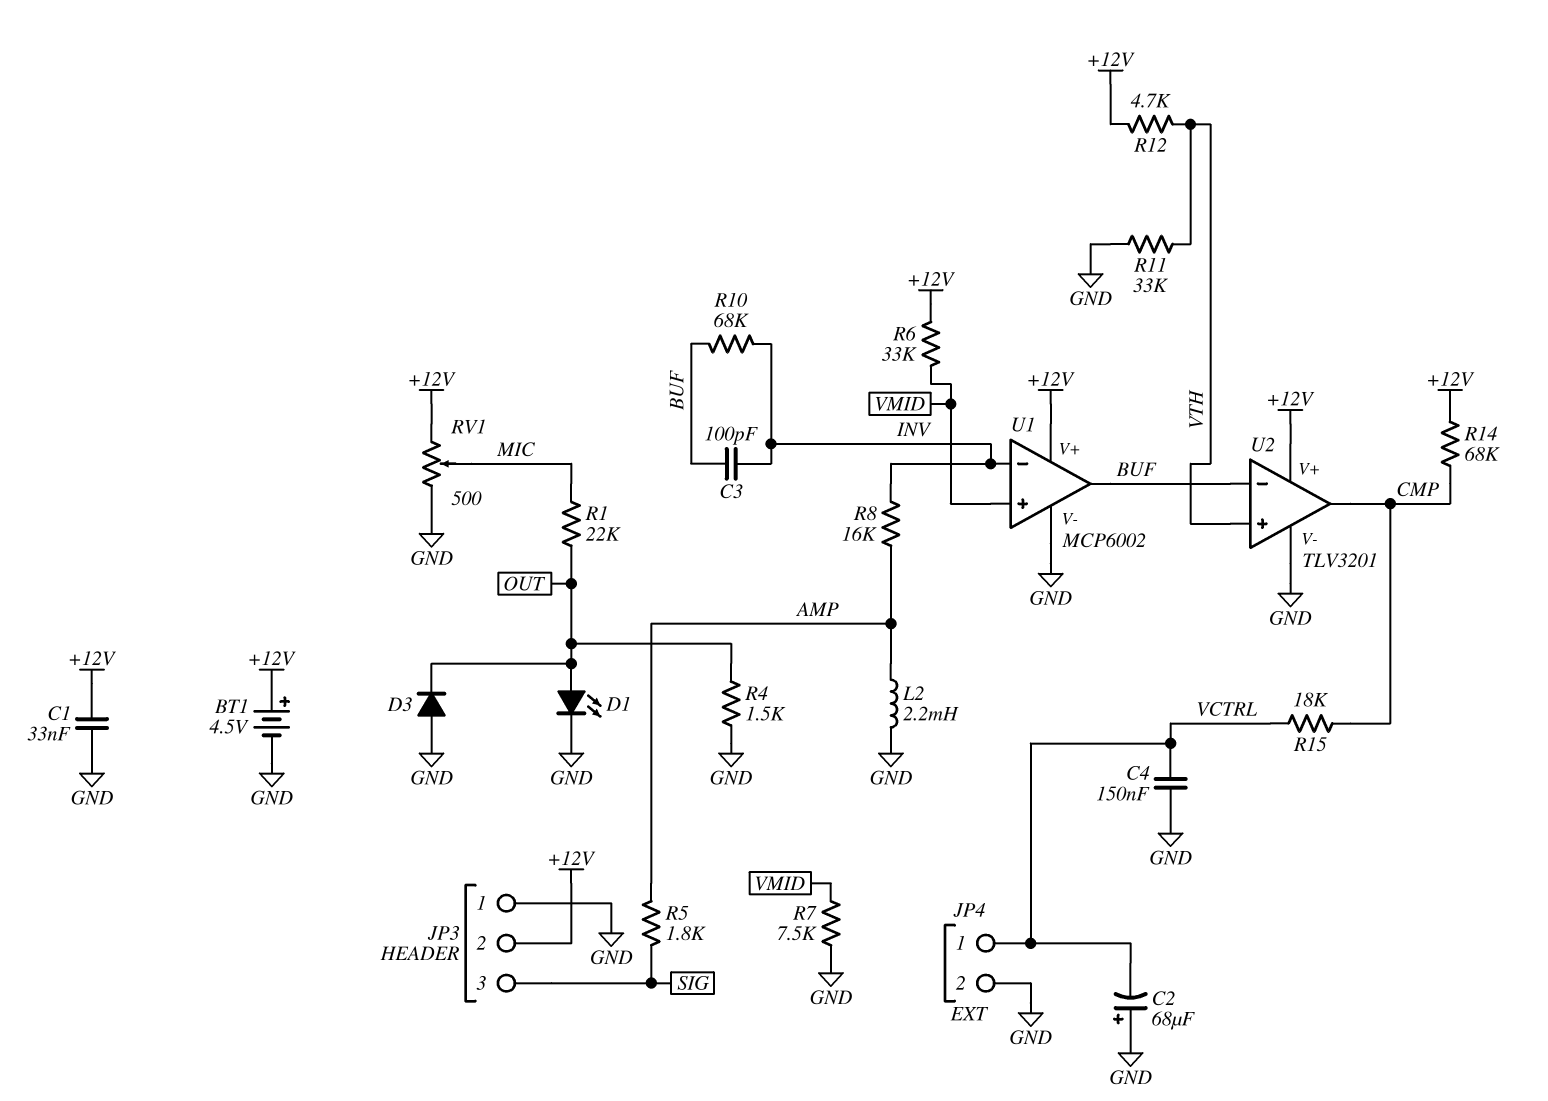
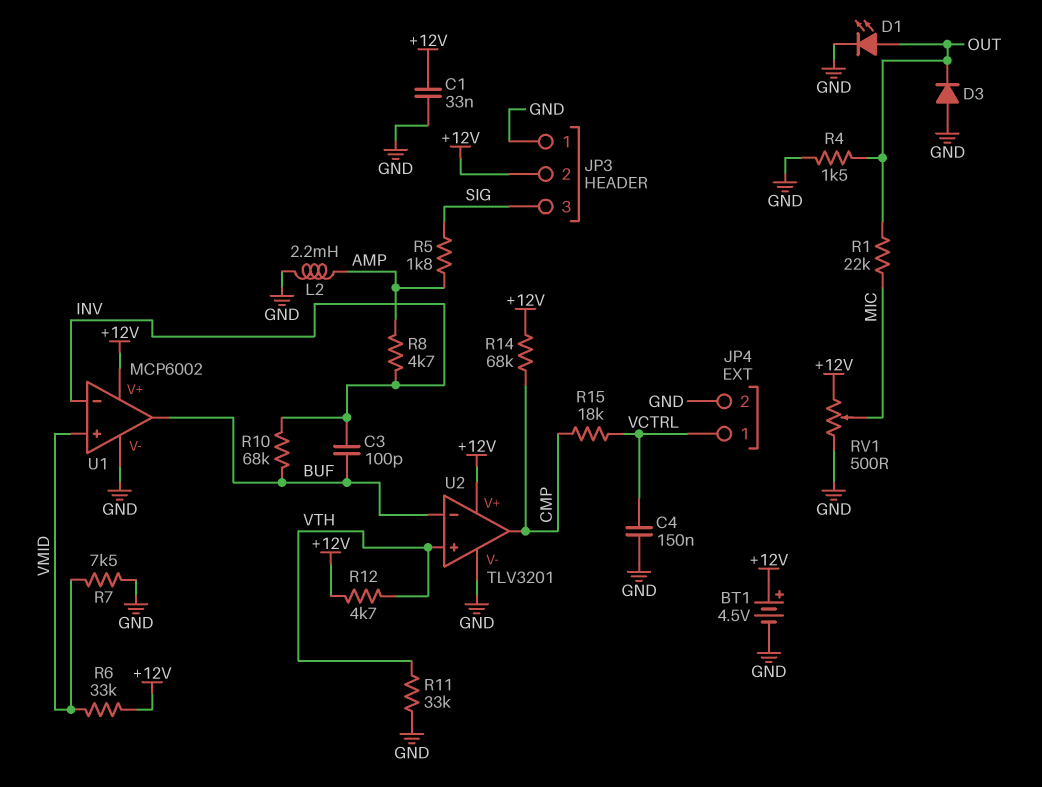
C2: 68uF (plus GND, minus VCTRL) -> none
R8: 16k (AMP, INV) -> 4.7k (AMP, INV)

